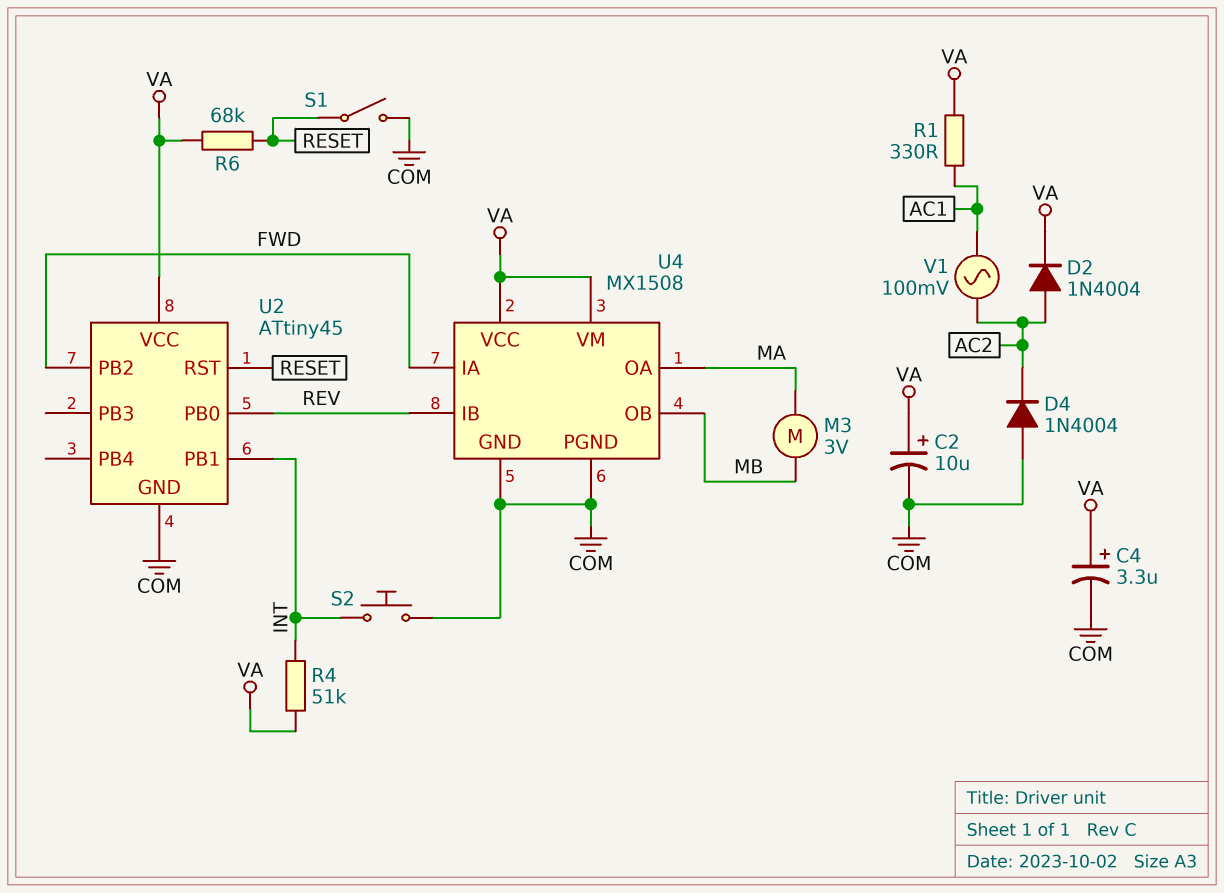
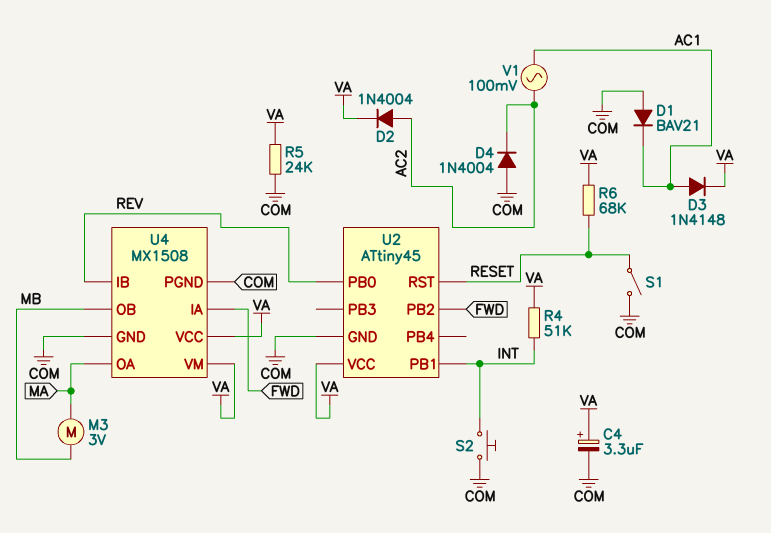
C2: 10uF (plus VA, minus COM) -> none
D1: none -> diode BAV21 (A COM, K AC1)
D3: none -> diode 1N4148 (A AC1, K VA)
R1: 330 (AC1, VA) -> none
R5: none -> 24k (COM, VA)

